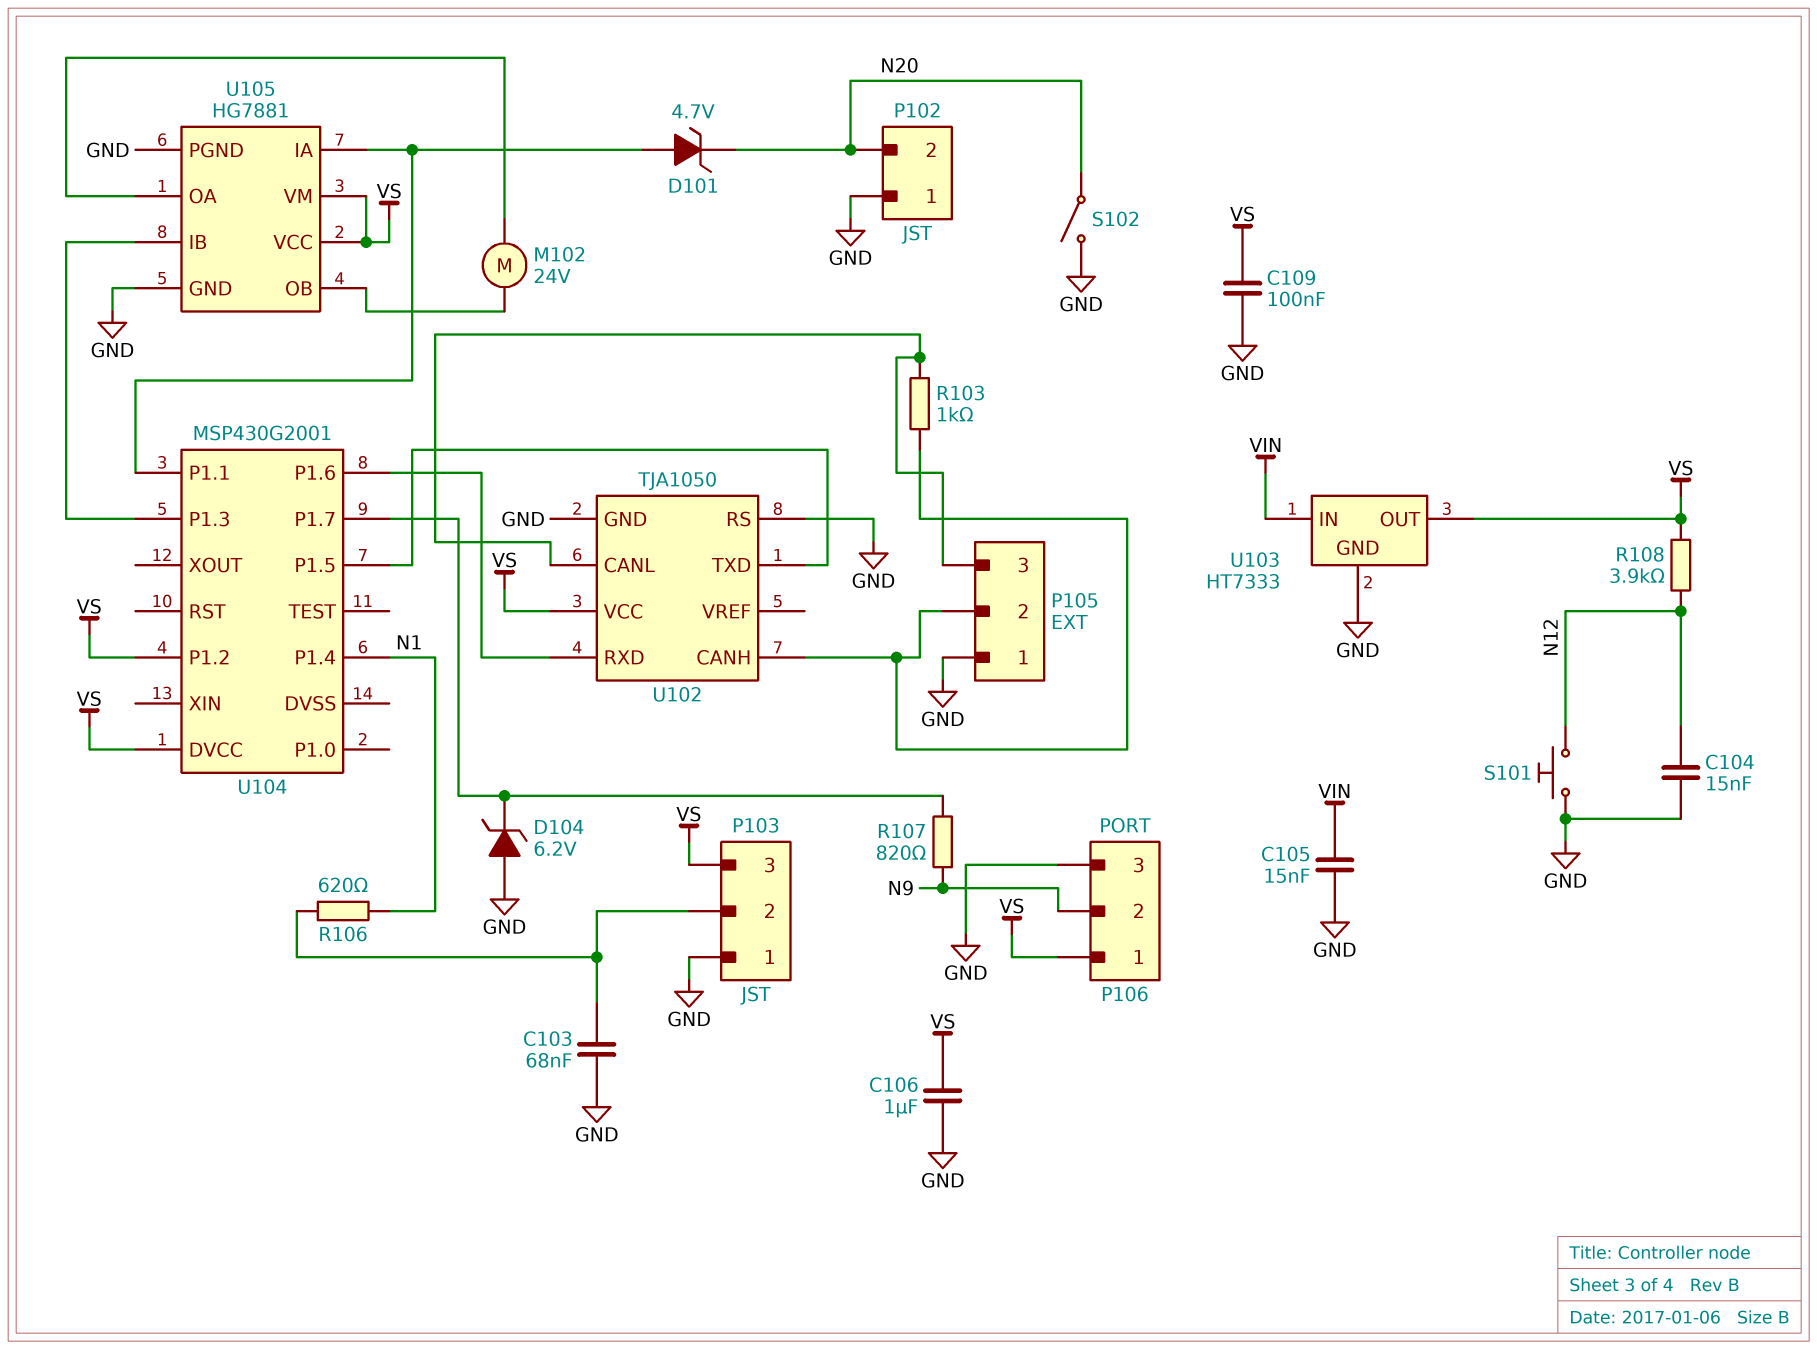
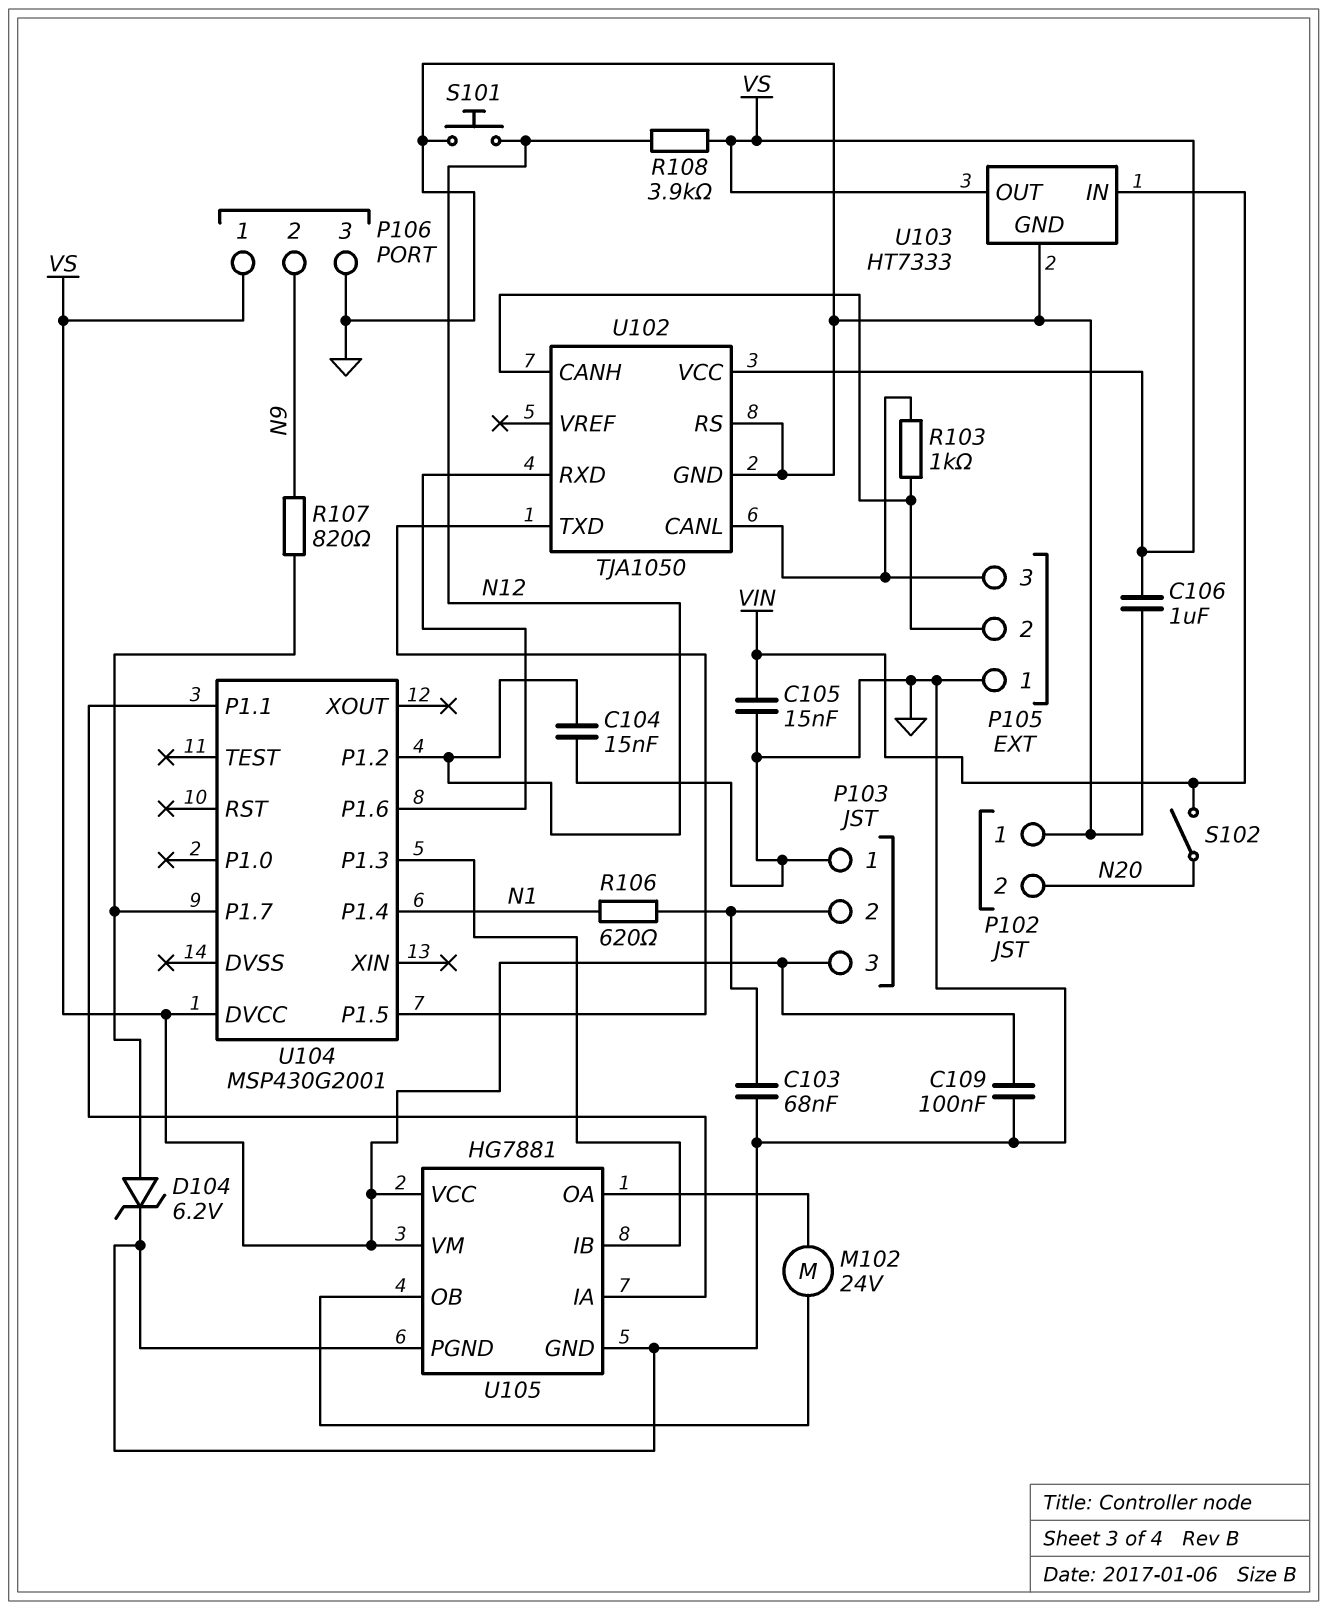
D101: zener 4.7V (A U104/P1.1, K N20) -> none
D104: zener 6.2V (A GND, K U104/P1.7) -> zener 6.2V (A U104/P1.7, K GND)
S102: switch (GND, N20) -> switch (N20, VIN)
U104 pin P1.2: VS -> N12

